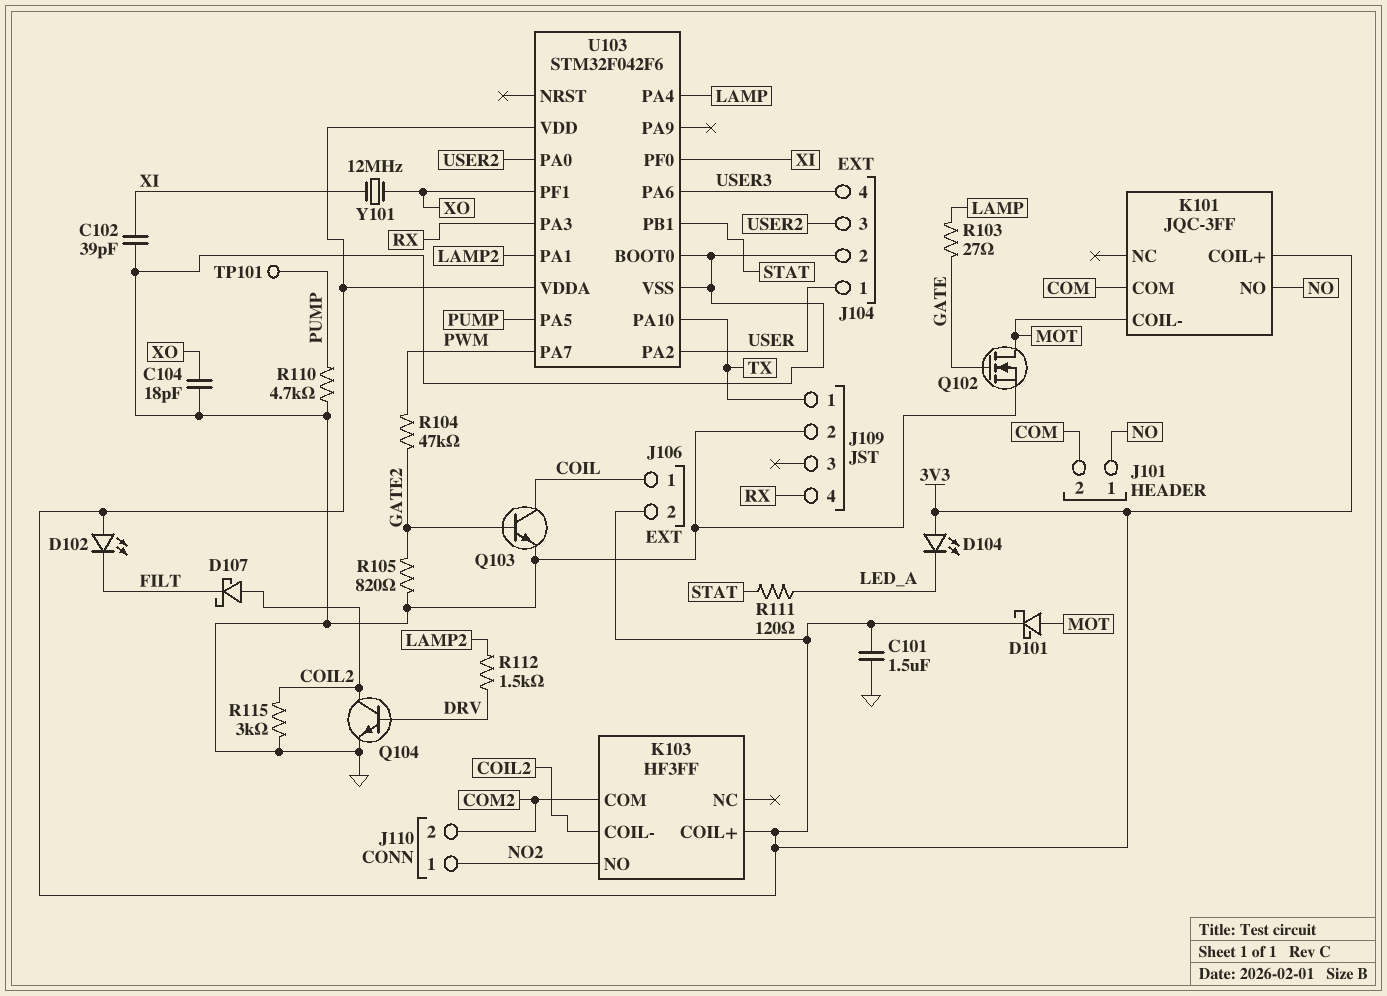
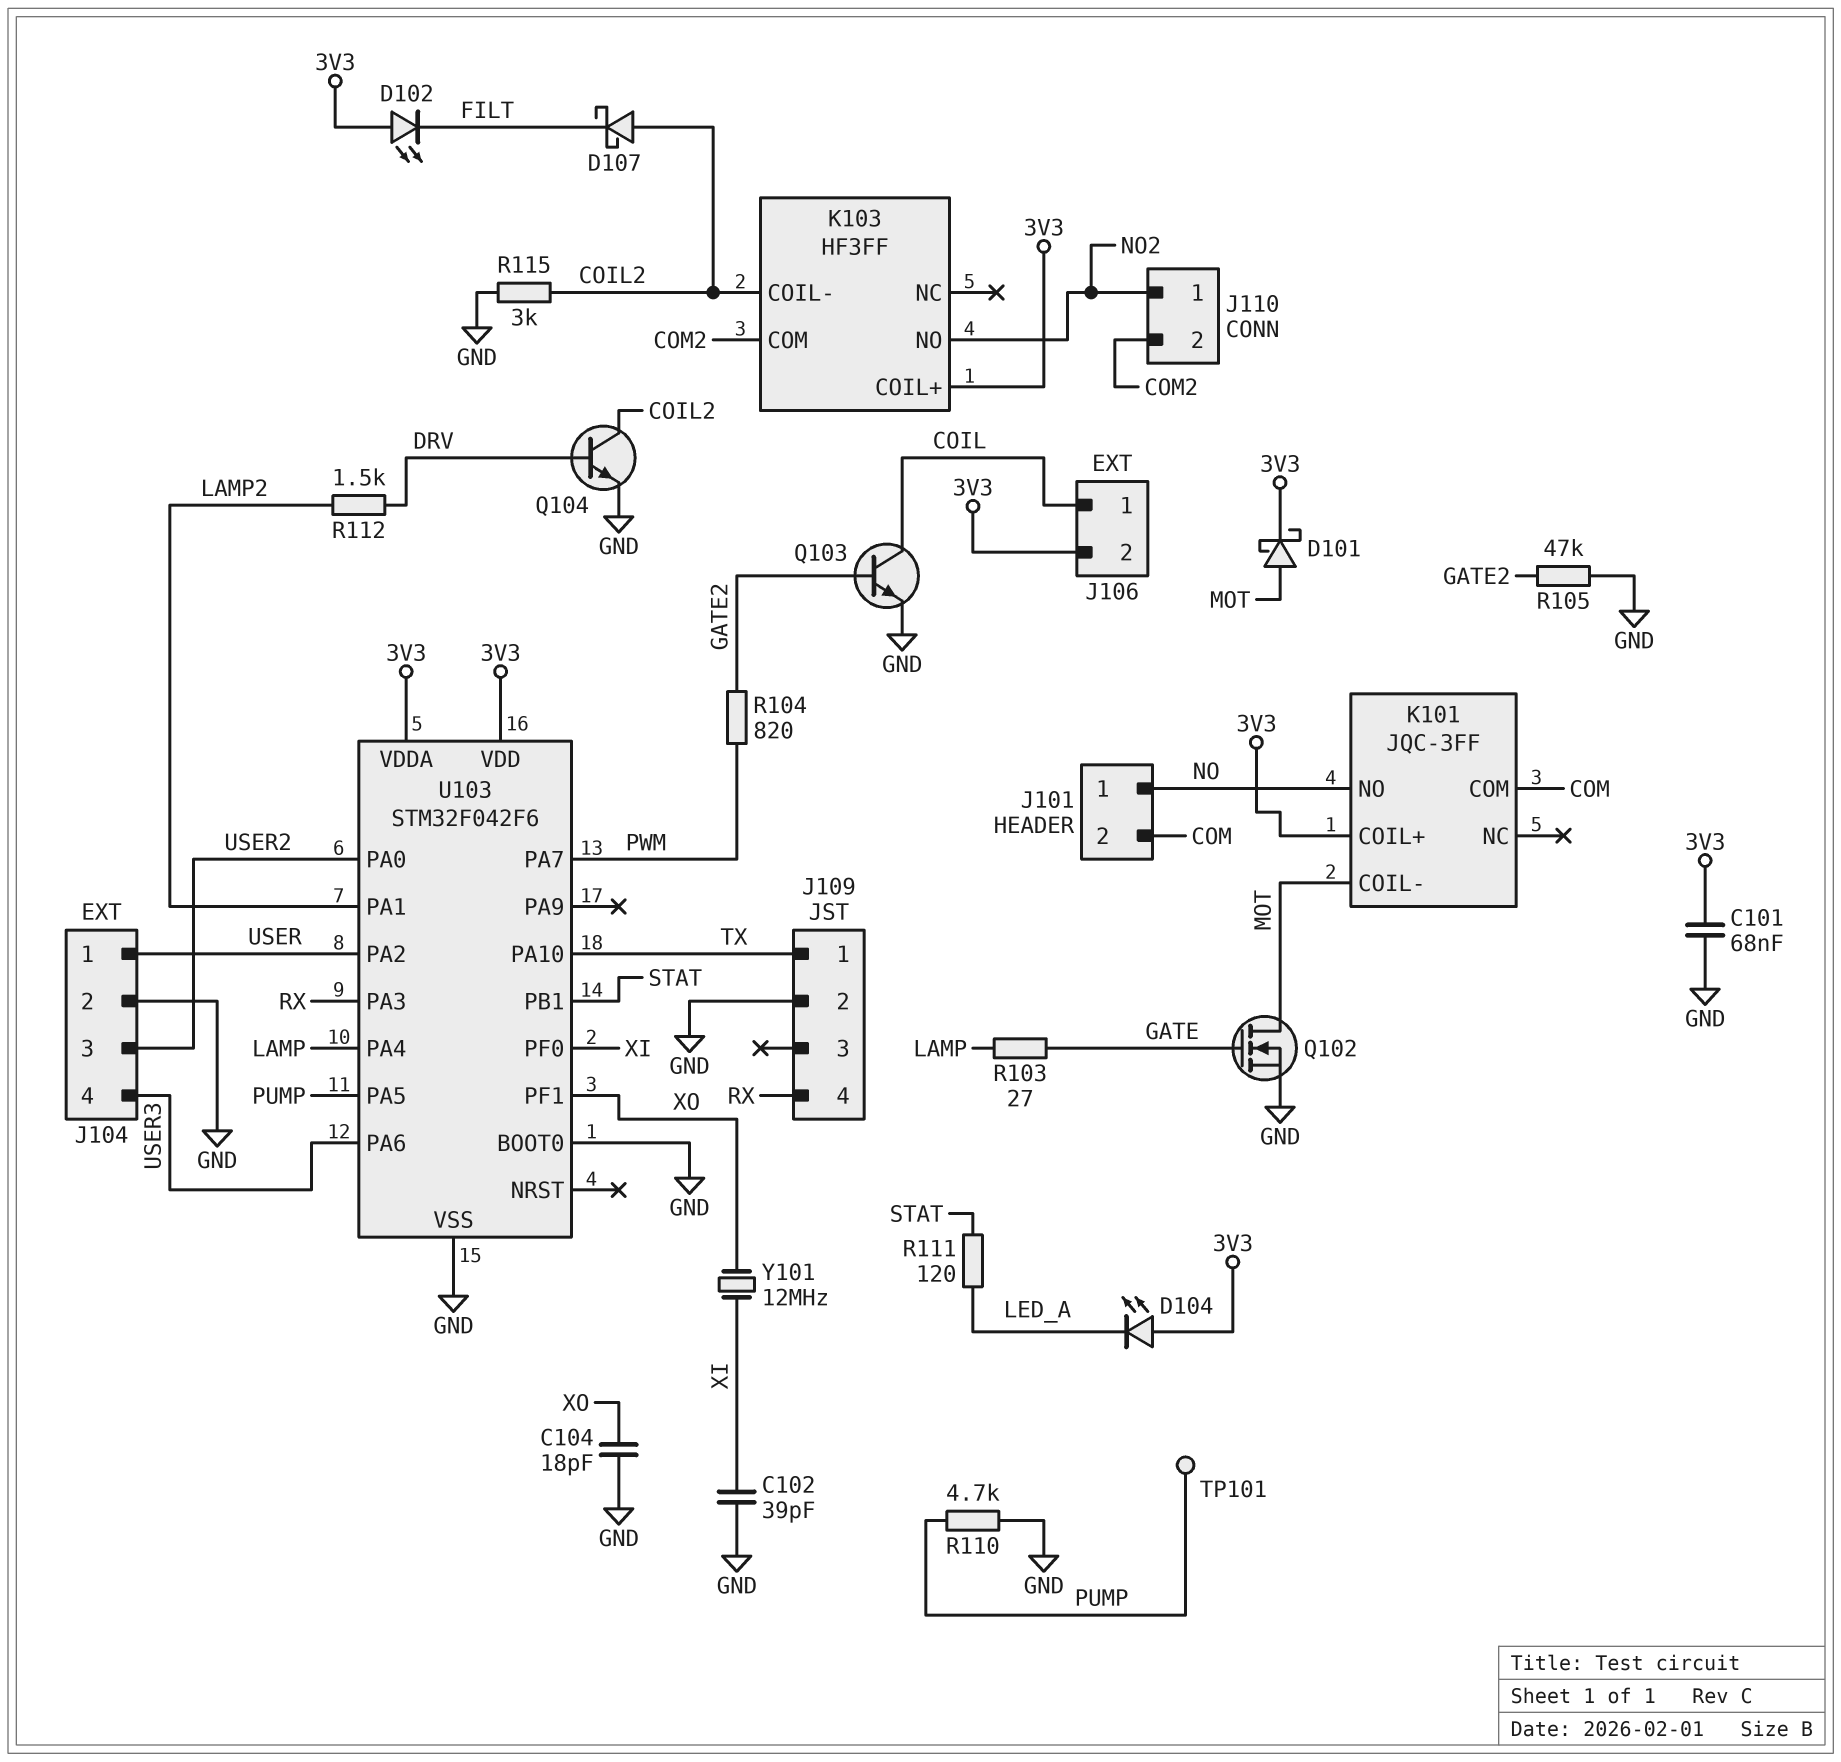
C101: 1.5uF (3V3, GND) -> 68nF (3V3, GND)
R104: 47k (GATE2, PWM) -> 820 (GATE2, PWM)
R105: 820 (GATE2, GND) -> 47k (GATE2, GND)

